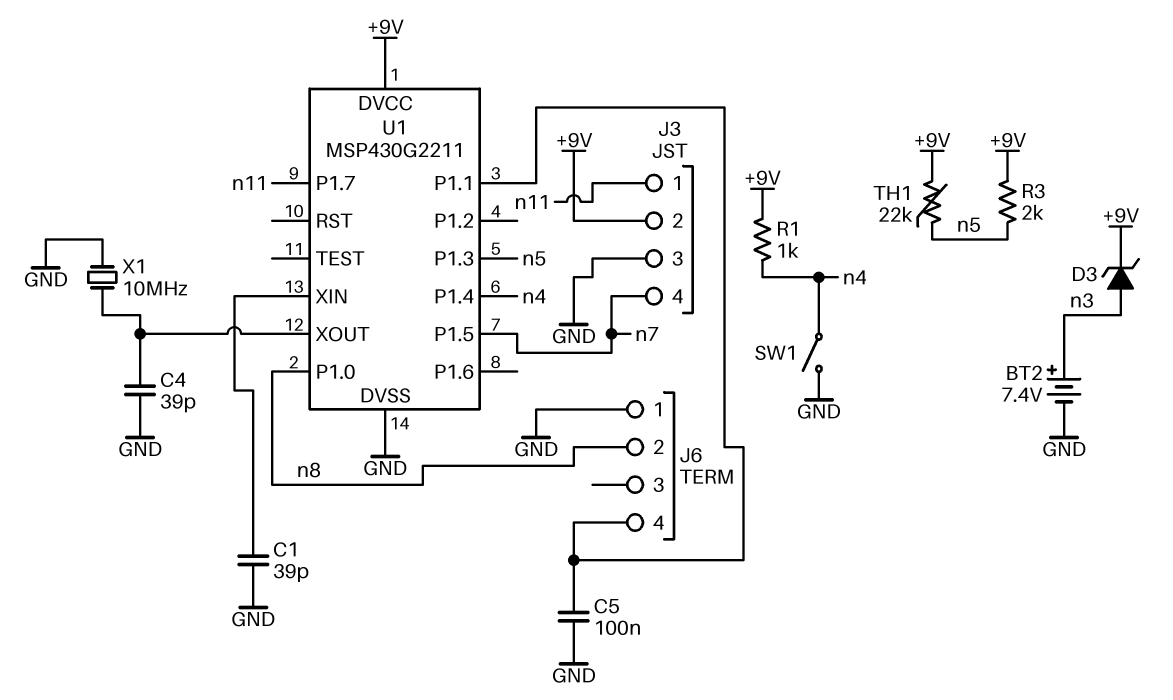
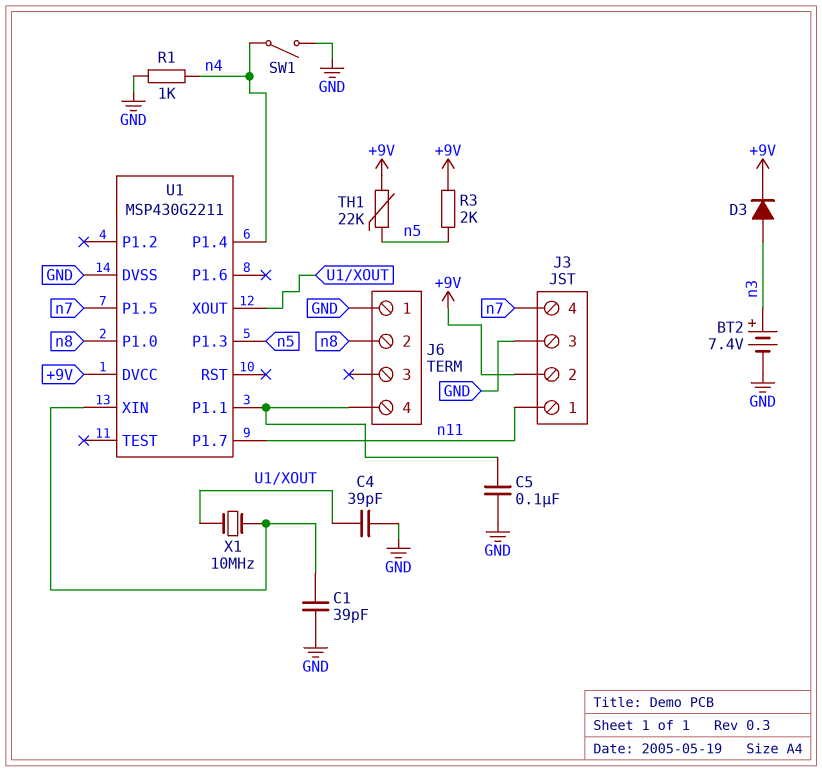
D3: zener (A n3, K +9V) -> diode (A n3, K +9V)
R1: 1k (+9V, n4) -> 1k (GND, n4)
X1: 10MHz (GND, U1/XOUT) -> 10MHz (U1/XIN, U1/XOUT)

